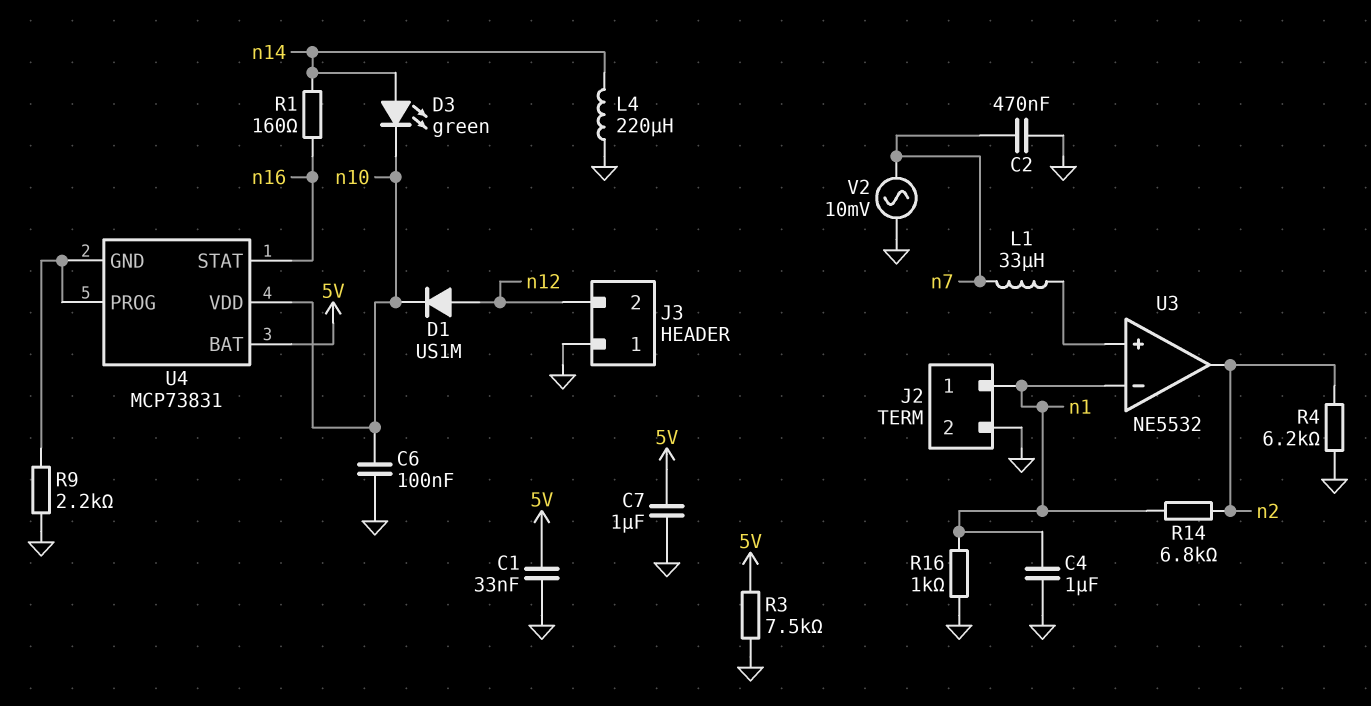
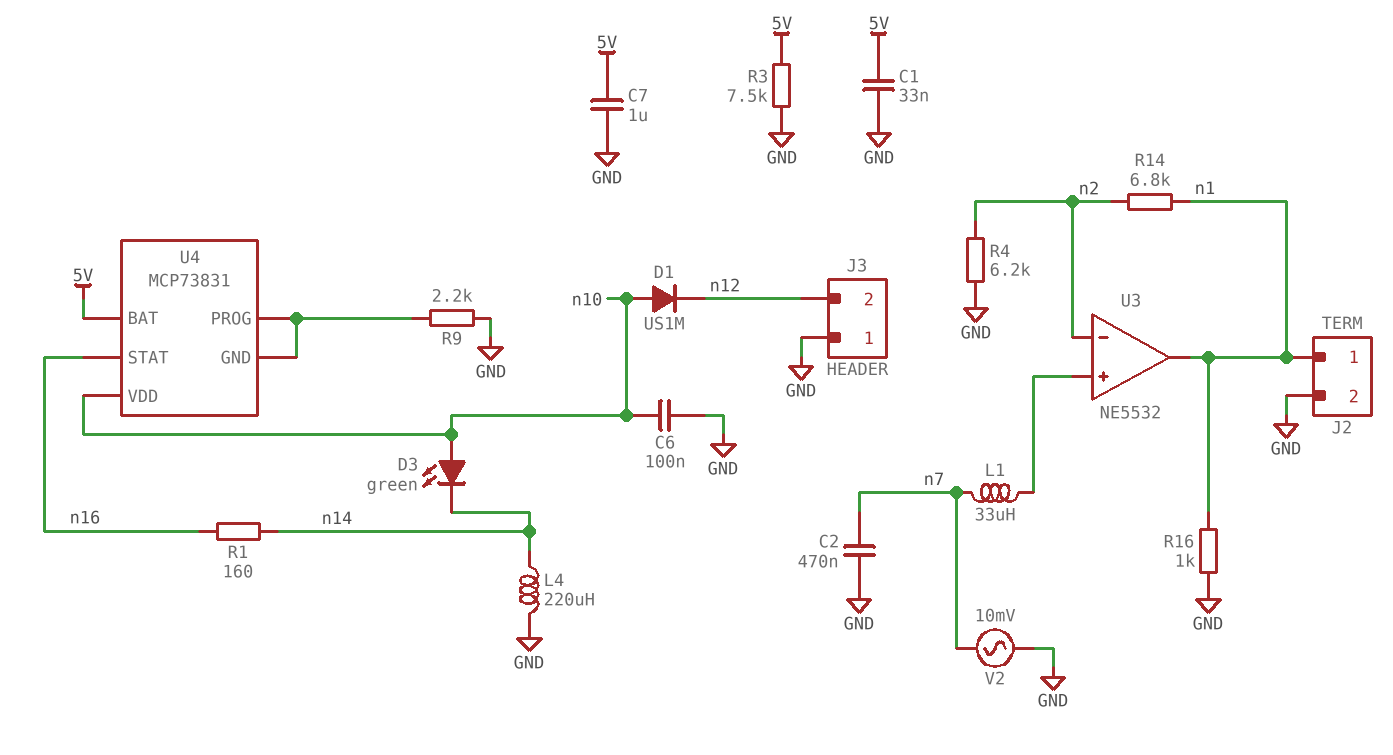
C4: 1uF (GND, n1) -> none
D1: diode US1M (A n12, K n10) -> diode US1M (A n10, K n12)
D3: LED green (A n14, K n10) -> LED green (A n10, K n14)
U3 pin in-: n1 -> n2
U3 pin out: n2 -> n1

